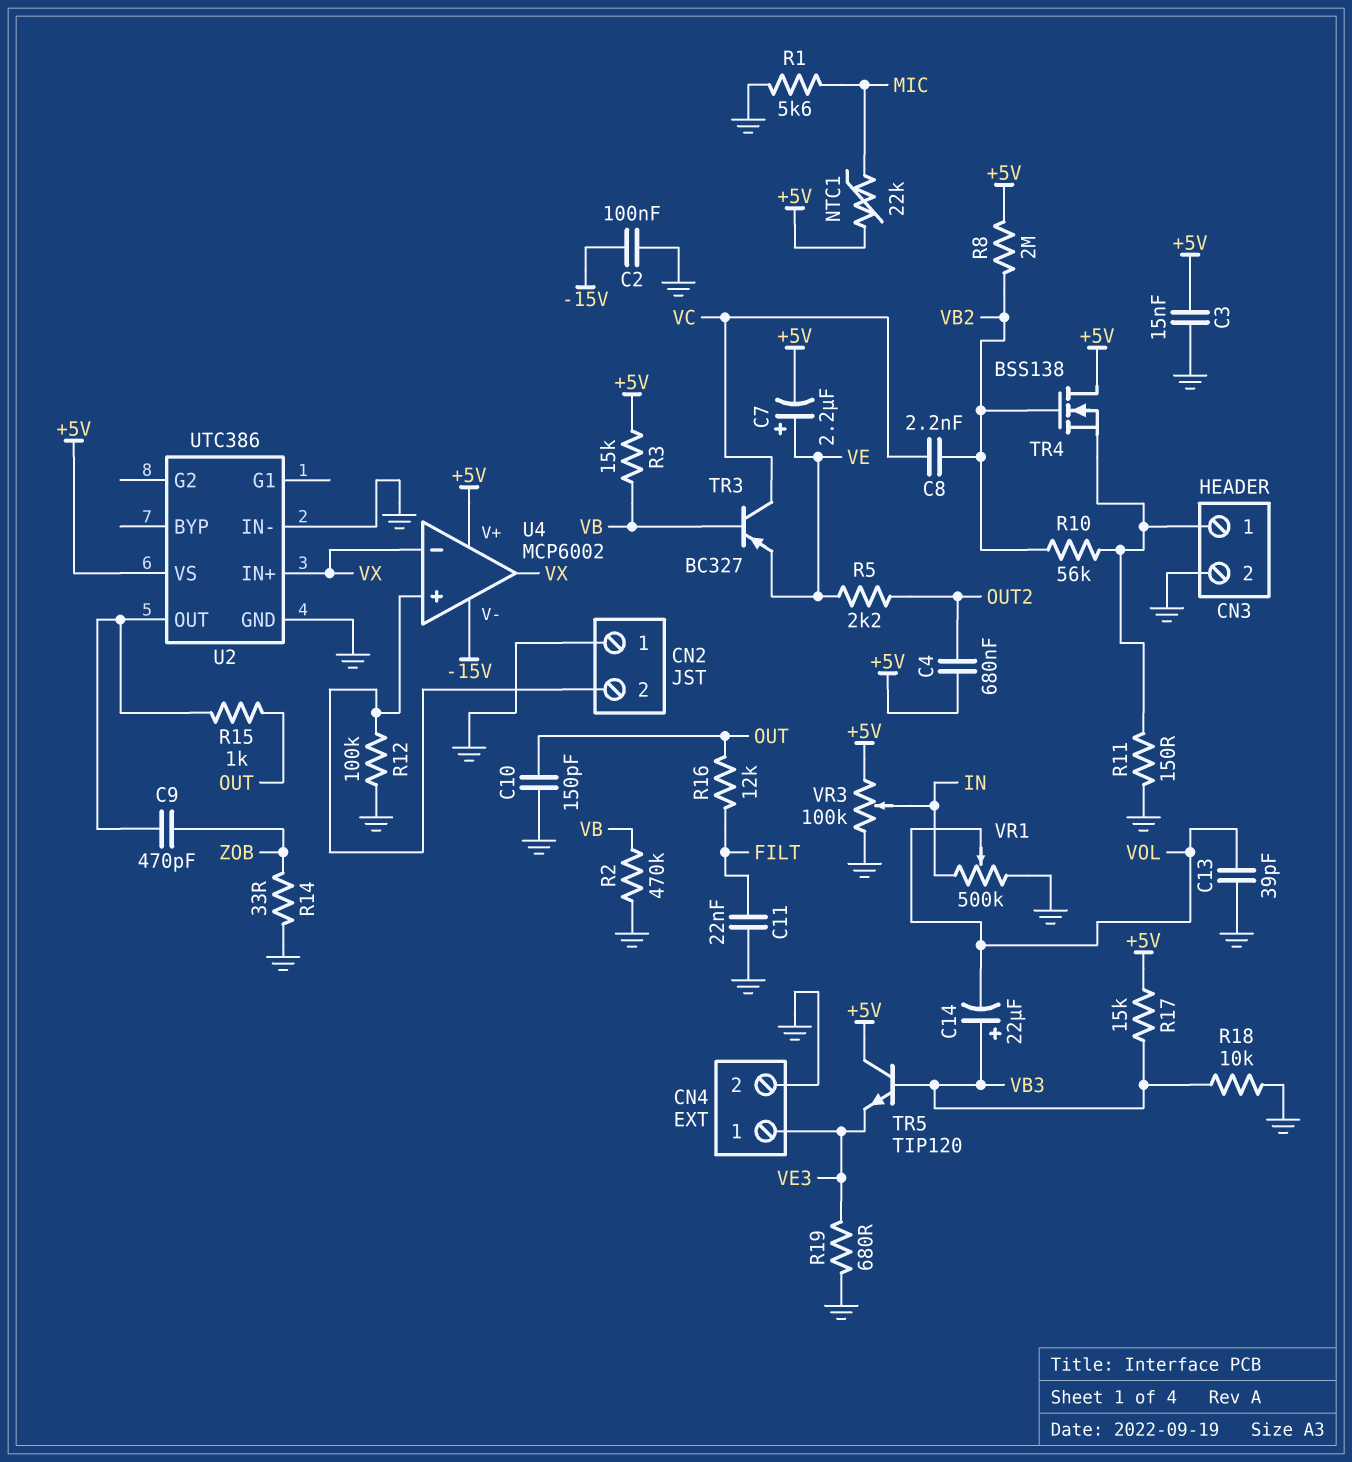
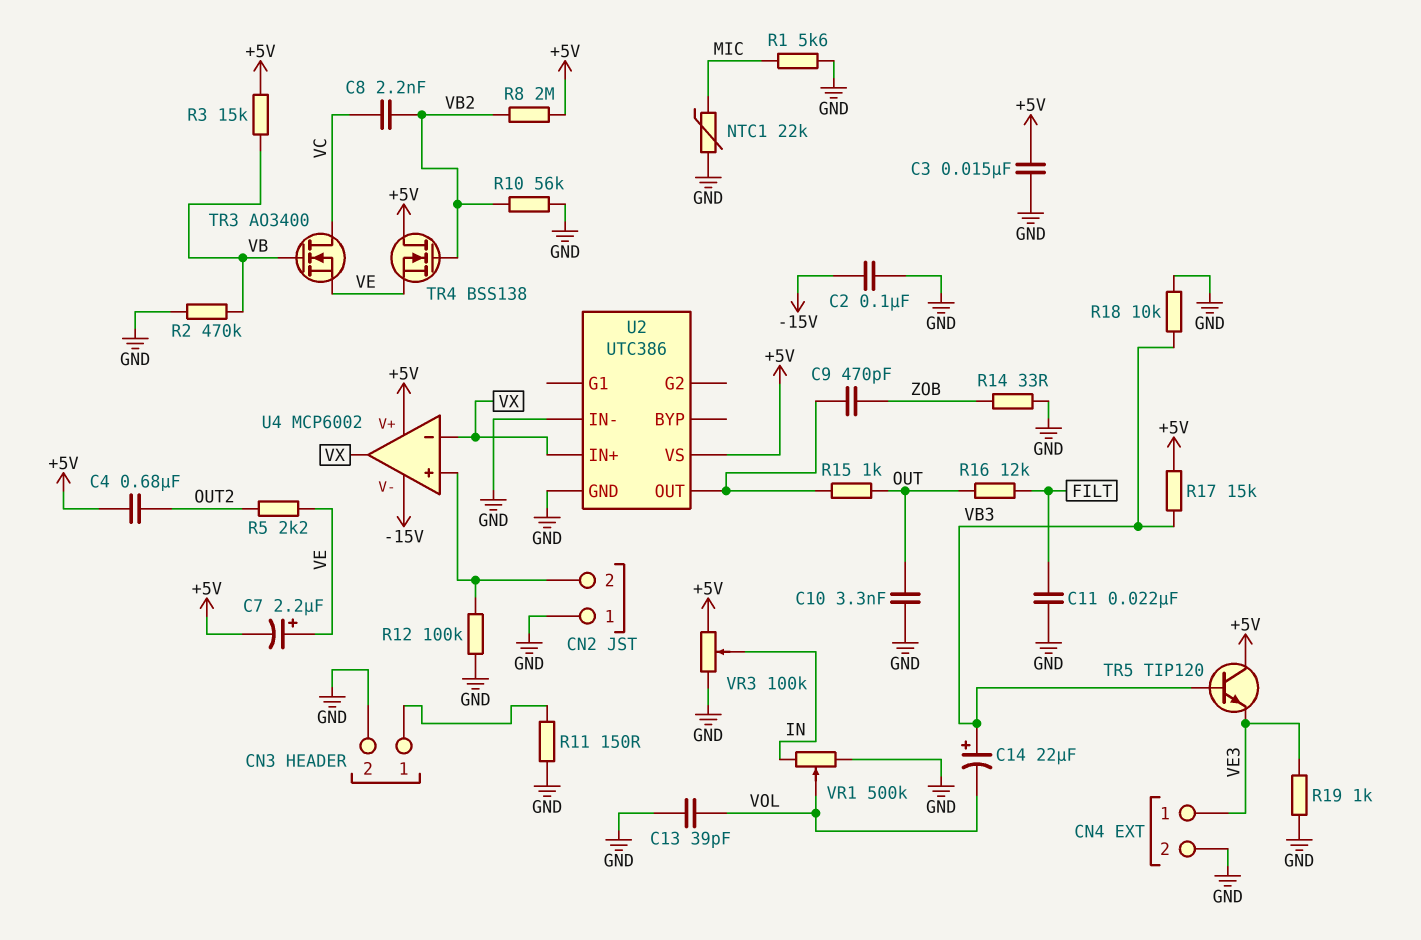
C10: 150pF (GND, OUT) -> 3.3nF (GND, OUT)
NTC1: 22k (+5V, MIC) -> 22k (GND, MIC)
R10: 56k (CN3/1, VB2) -> 56k (GND, VB2)
R19: 680 (GND, VE3) -> 1k (GND, VE3)
TR3: PNP BC327 (B VB, C VC, E VE) -> NMOS AO3400 (G VB, D VC, S VE)
TR4: NMOS BSS138 (G VB2, D +5V, S CN3/1) -> NMOS BSS138 (G VB2, D +5V, S VE)

